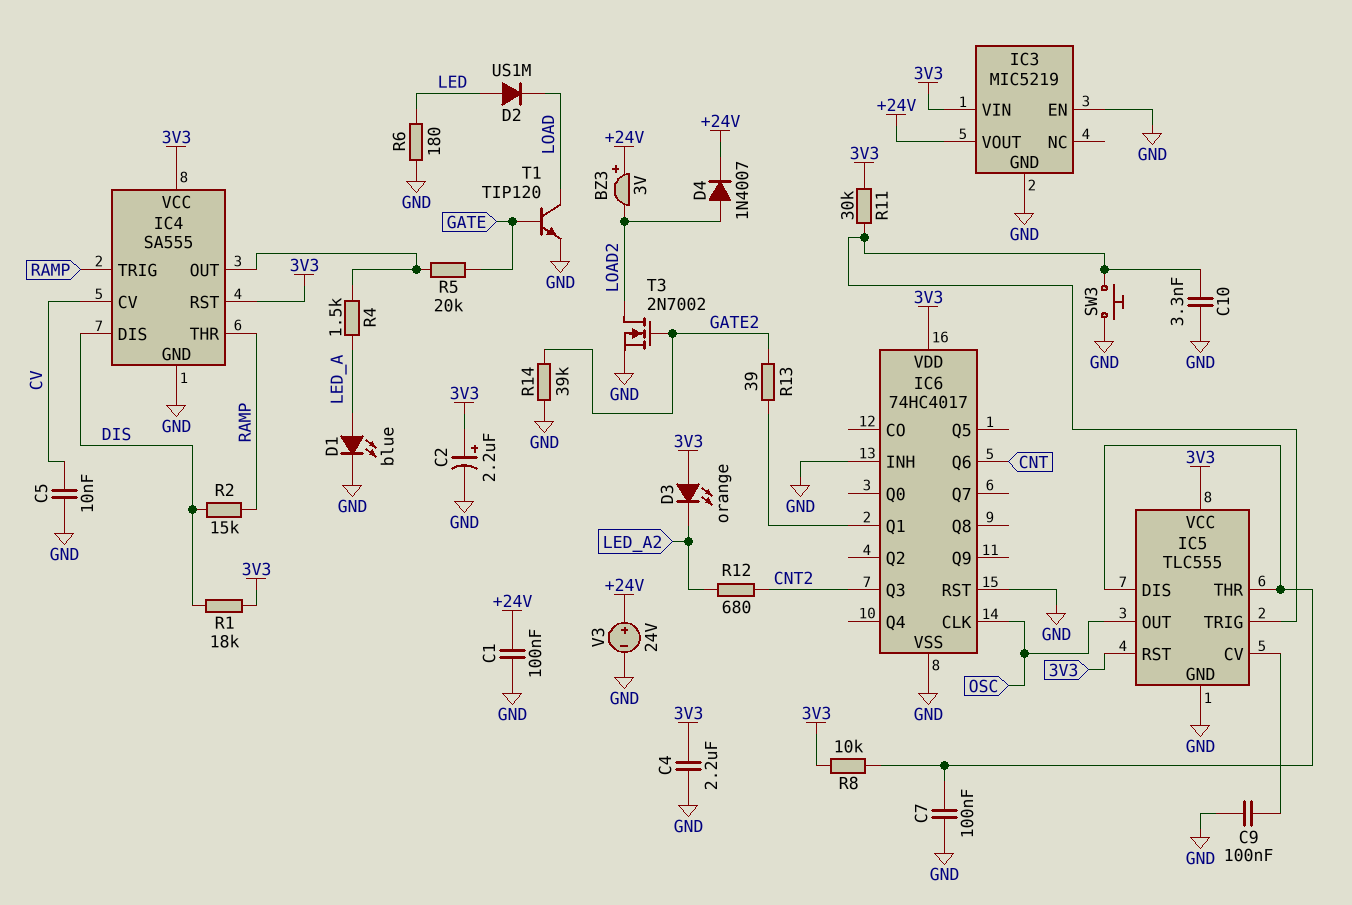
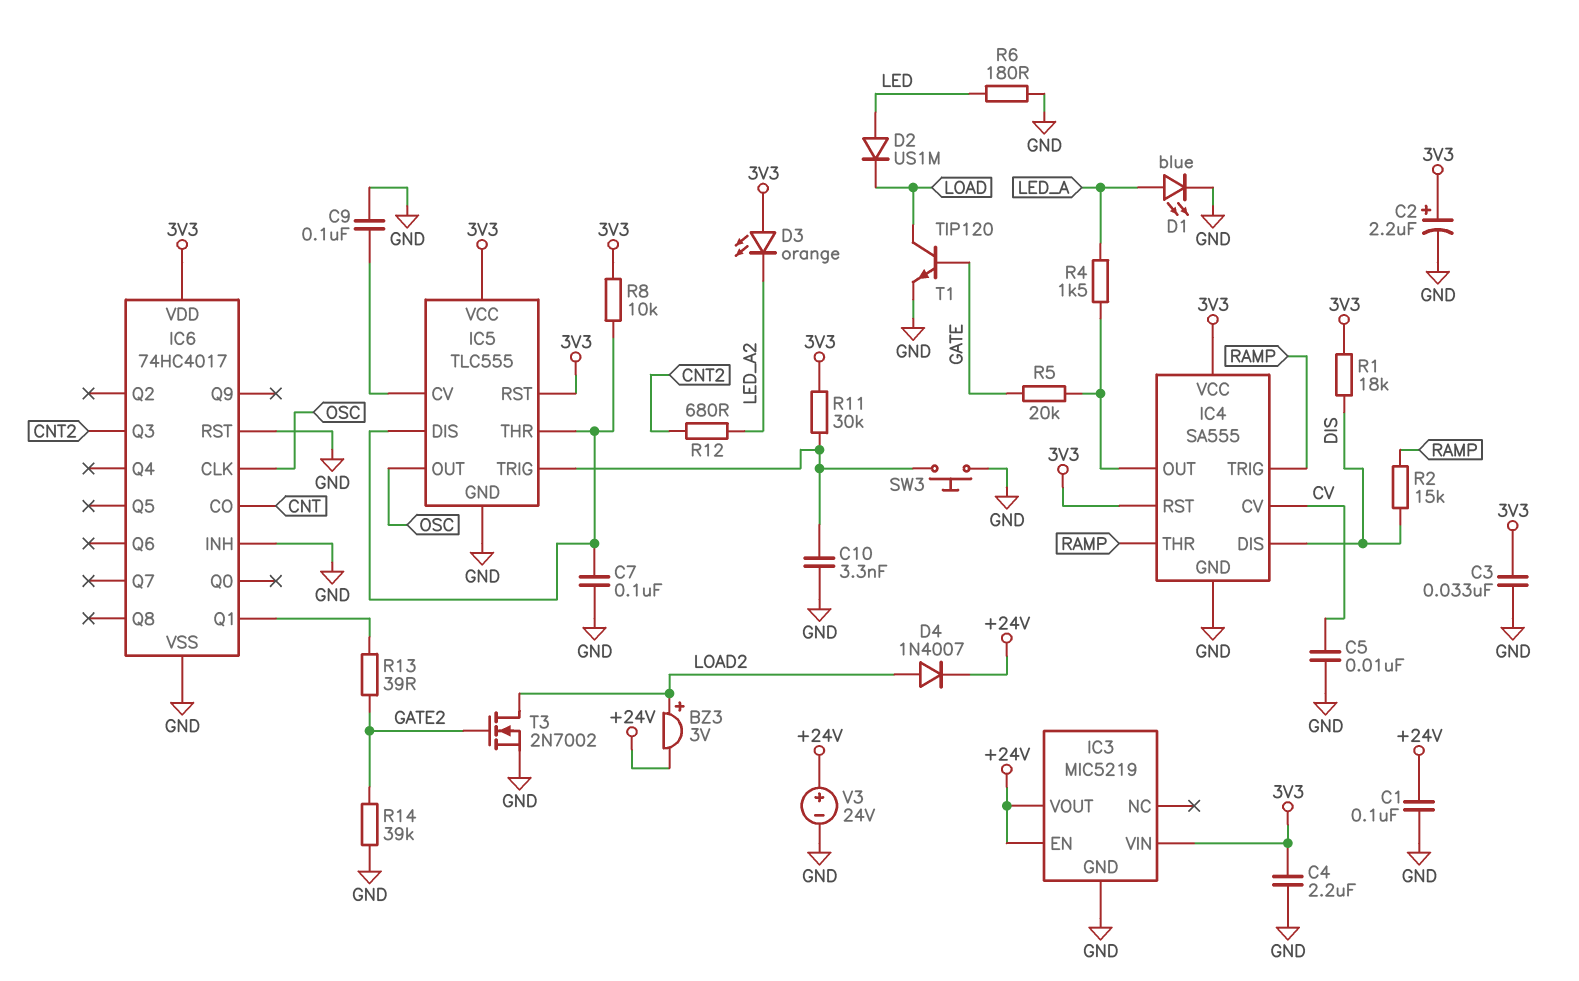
BZ3: buzzer 3V (plus +24V, minus LOAD2) -> buzzer 3V (plus LOAD2, minus +24V)
C3: none -> 33nF (3V3, GND)
IC3 pin EN: GND -> +24V
IC6 pin CO: none -> CNT
IC6 pin Q6: CNT -> none

